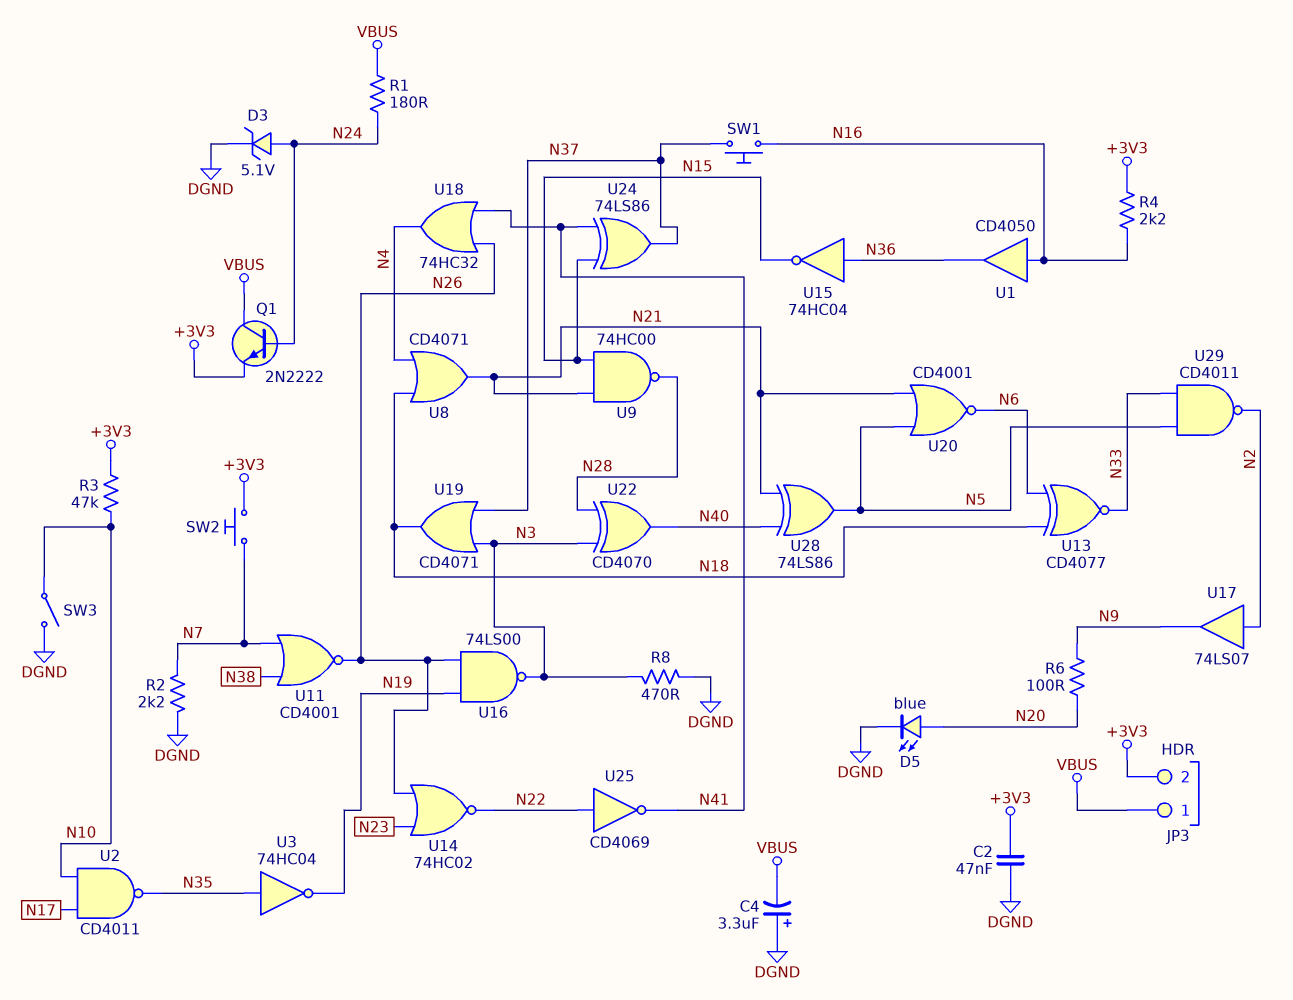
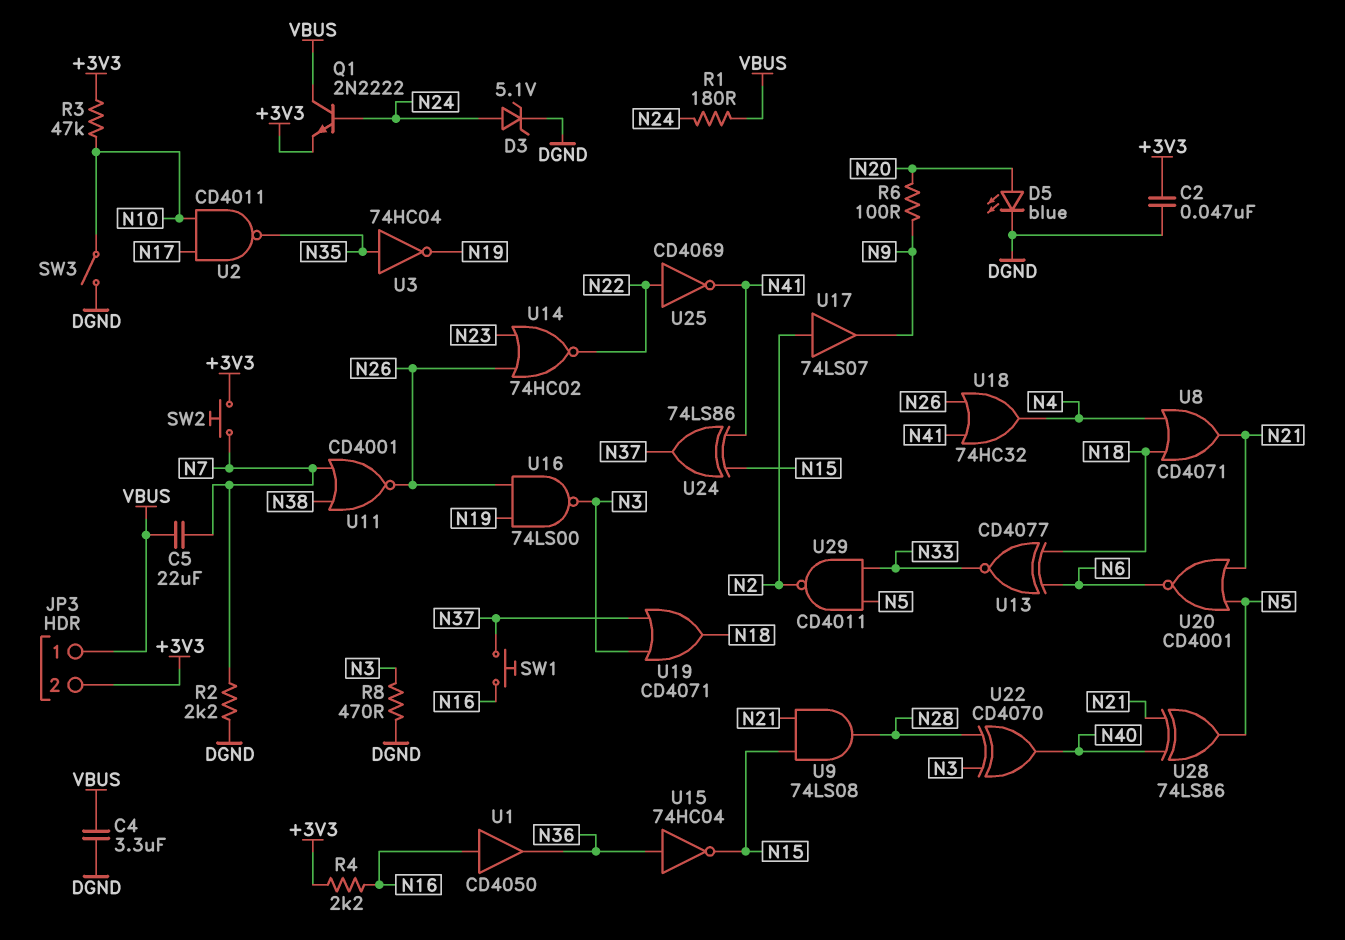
C4: 3.3uF (plus DGND, minus VBUS) -> 3.3uF (DGND, VBUS)
C5: none -> 22uF (N7, VBUS)
U9: NAND 74HC00 (in N15, in N21, out N28) -> AND 74LS08 (in N15, in N21, out N28)

